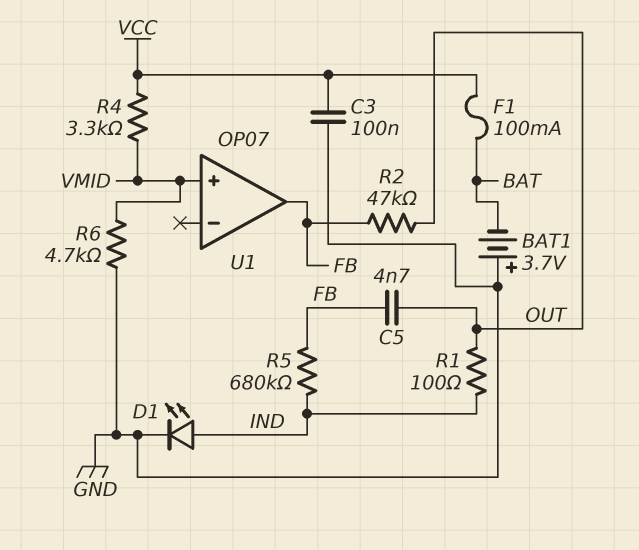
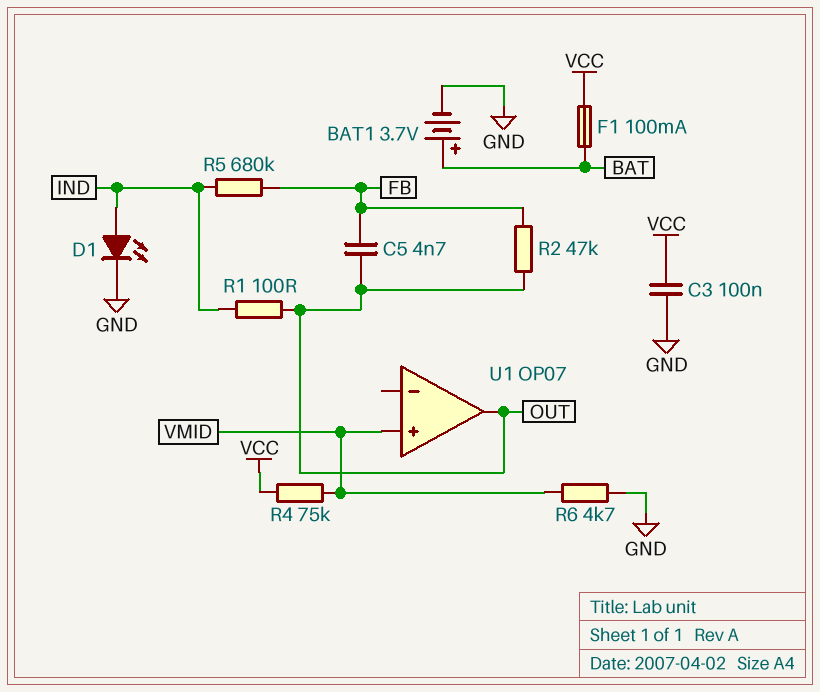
BAT1: 3.7V (plus GND, minus BAT) -> 3.7V (plus BAT, minus GND)
R4: 3.3k (VCC, VMID) -> 75k (VCC, VMID)
U1 pin out: FB -> OUT

